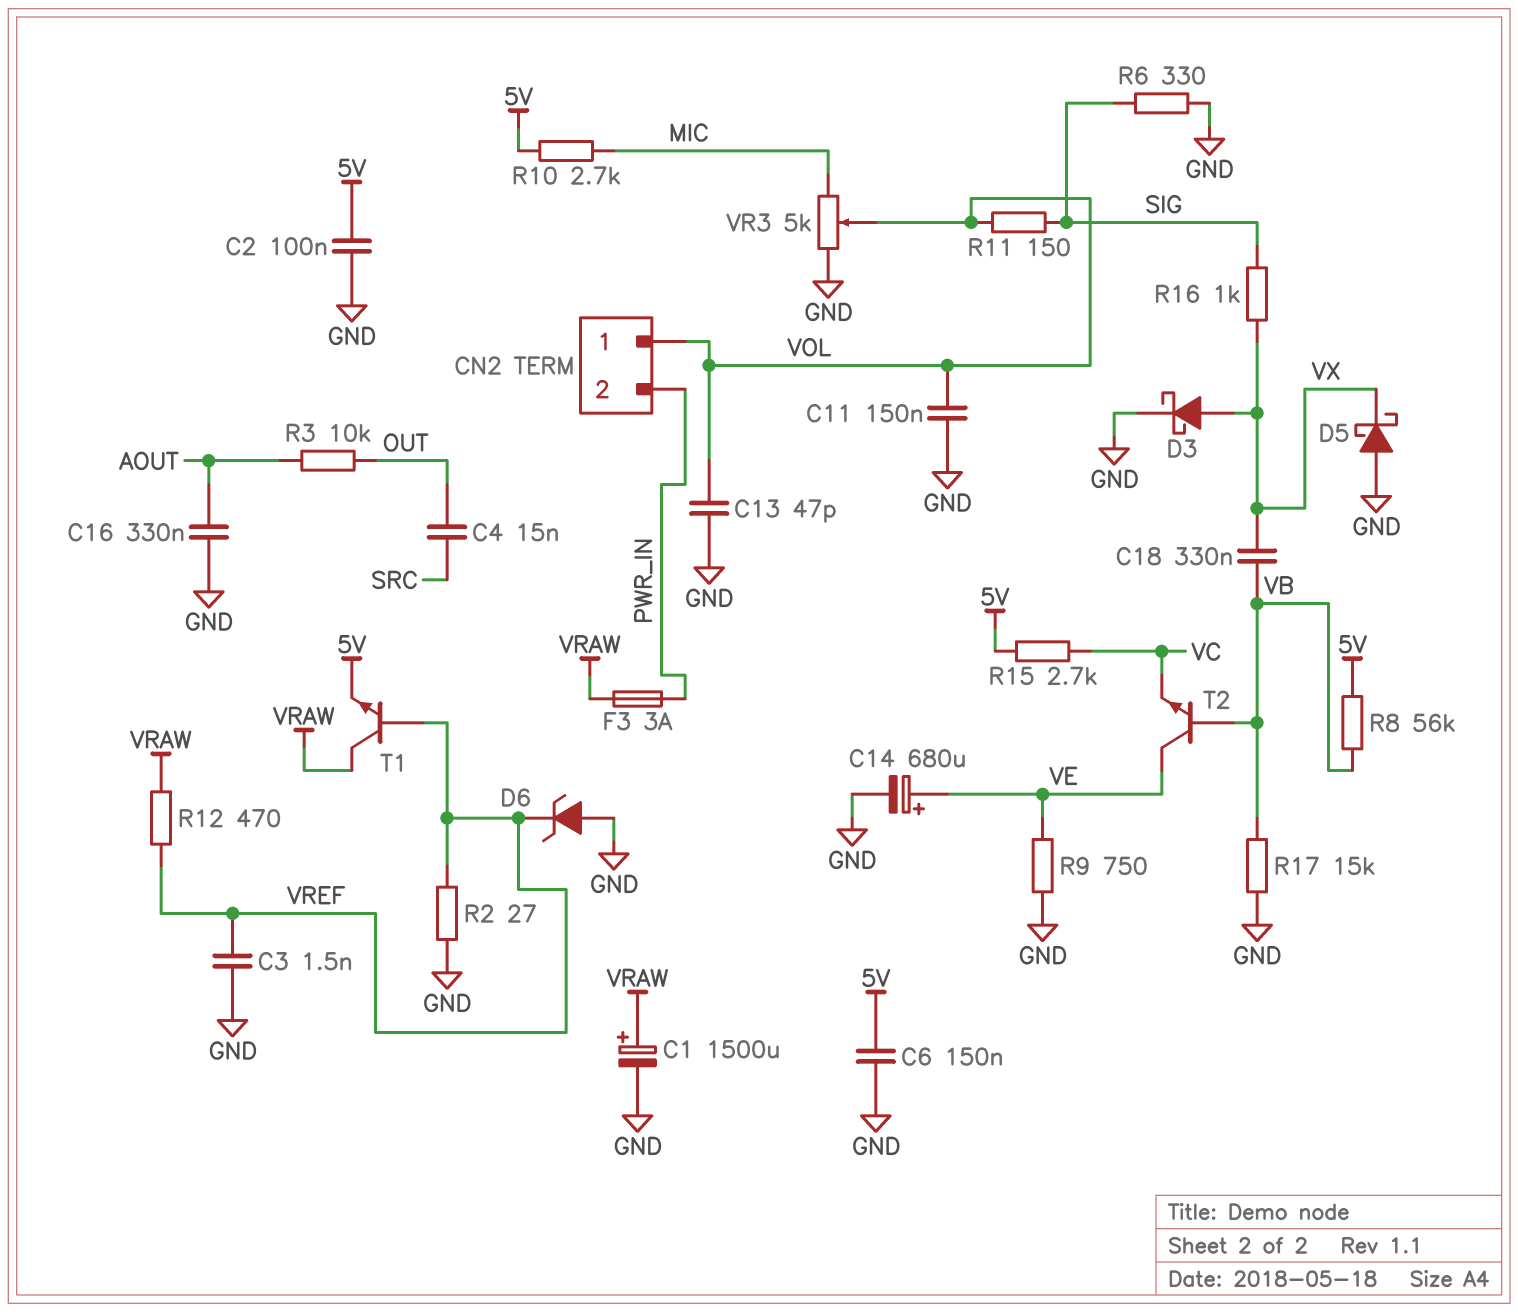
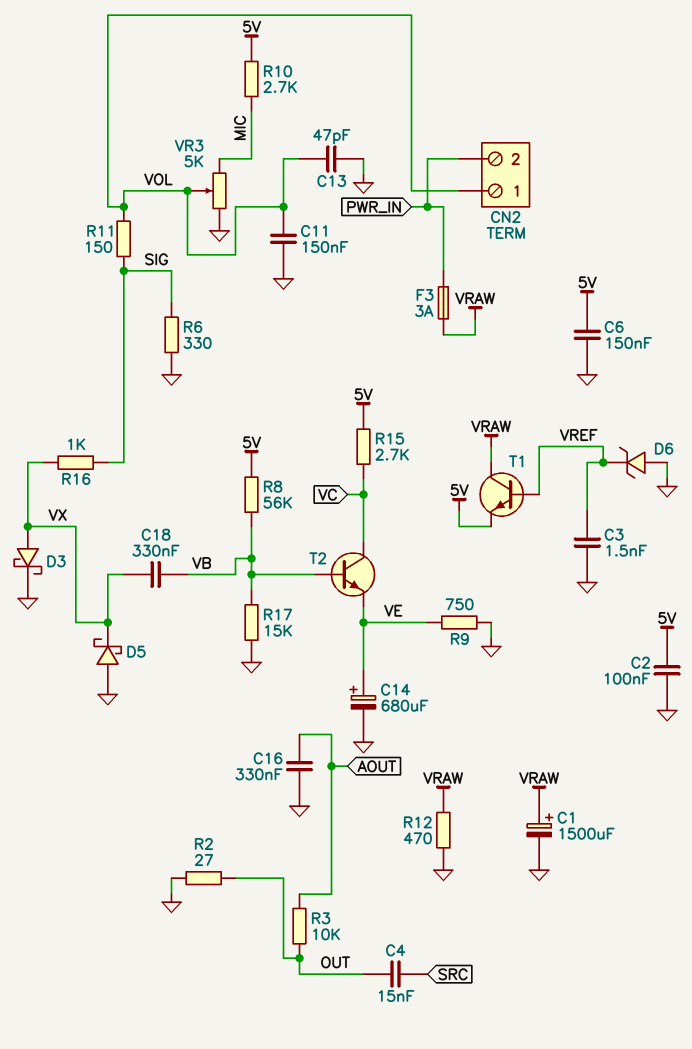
R2: 27 (GND, VREF) -> 27 (GND, OUT)
R12: 470 (VRAW, VREF) -> 470 (GND, VRAW)
T2: NPN (B VB, C VE, E VC) -> NPN (B VB, C VC, E VE)

